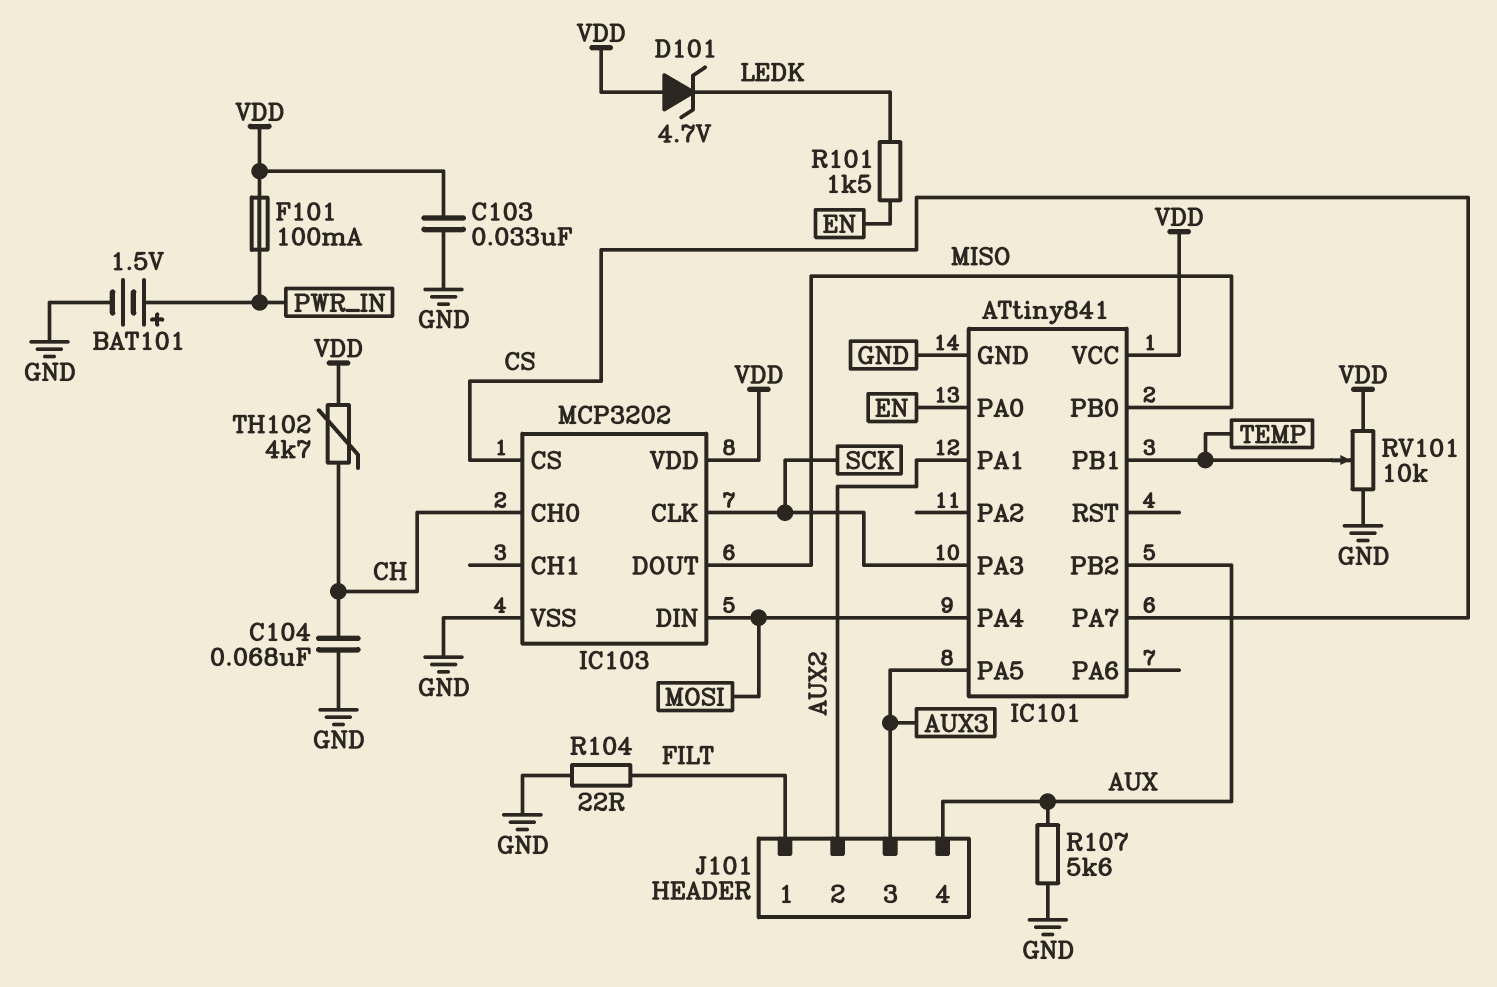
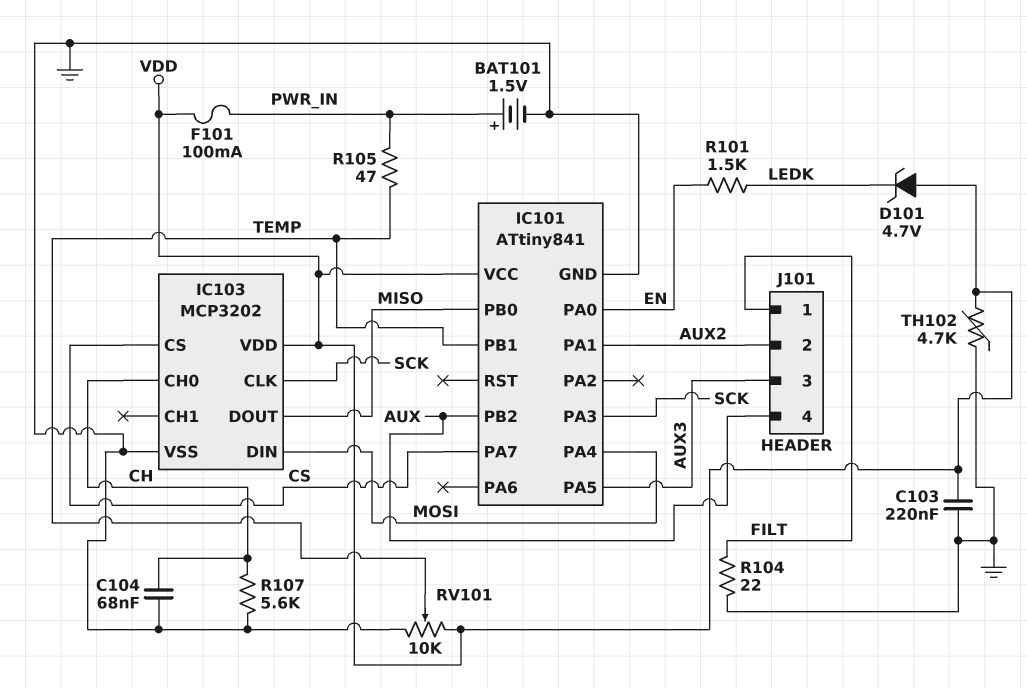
C103: 33nF (GND, VDD) -> 220nF (GND, VDD)
R105: none -> 47 (PWR_IN, TEMP)
R107: 5.6k (AUX, GND) -> 5.6k (CH, GND)
TH102: 4.7k (CH, VDD) -> 4.7k (GND, VDD)

